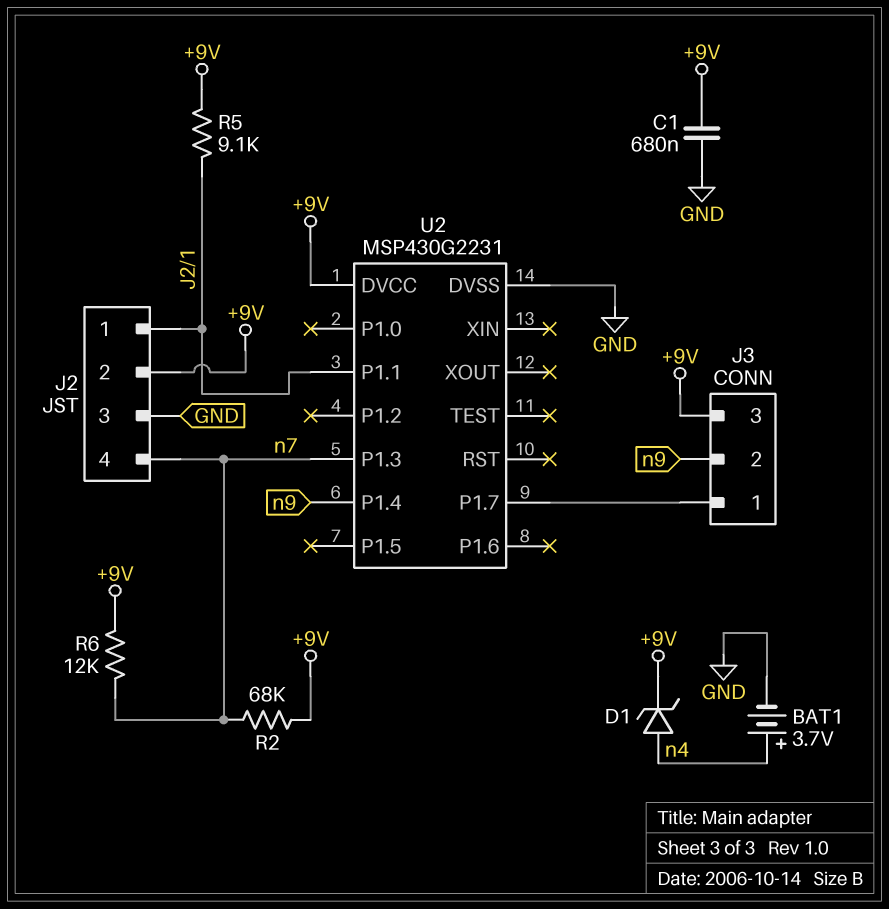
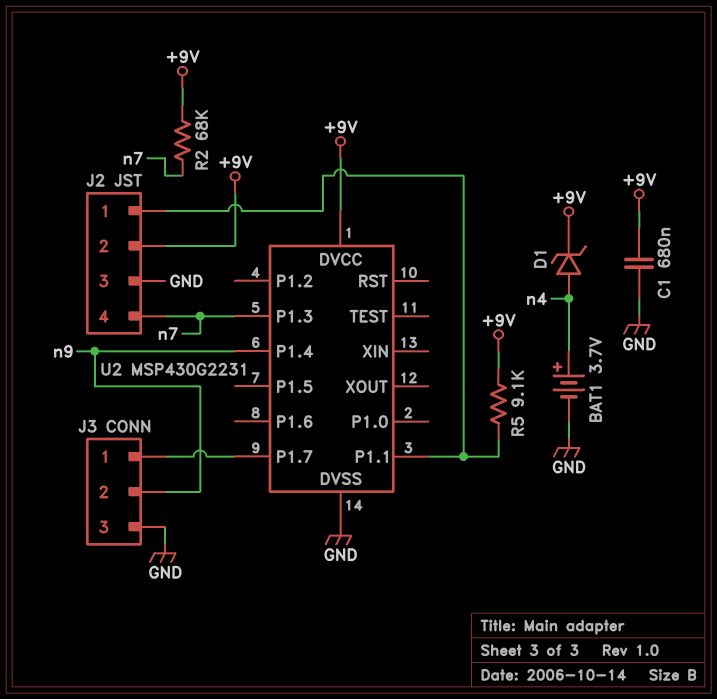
J3 pin 3: +9V -> GND
R6: 12k (+9V, n7) -> none

